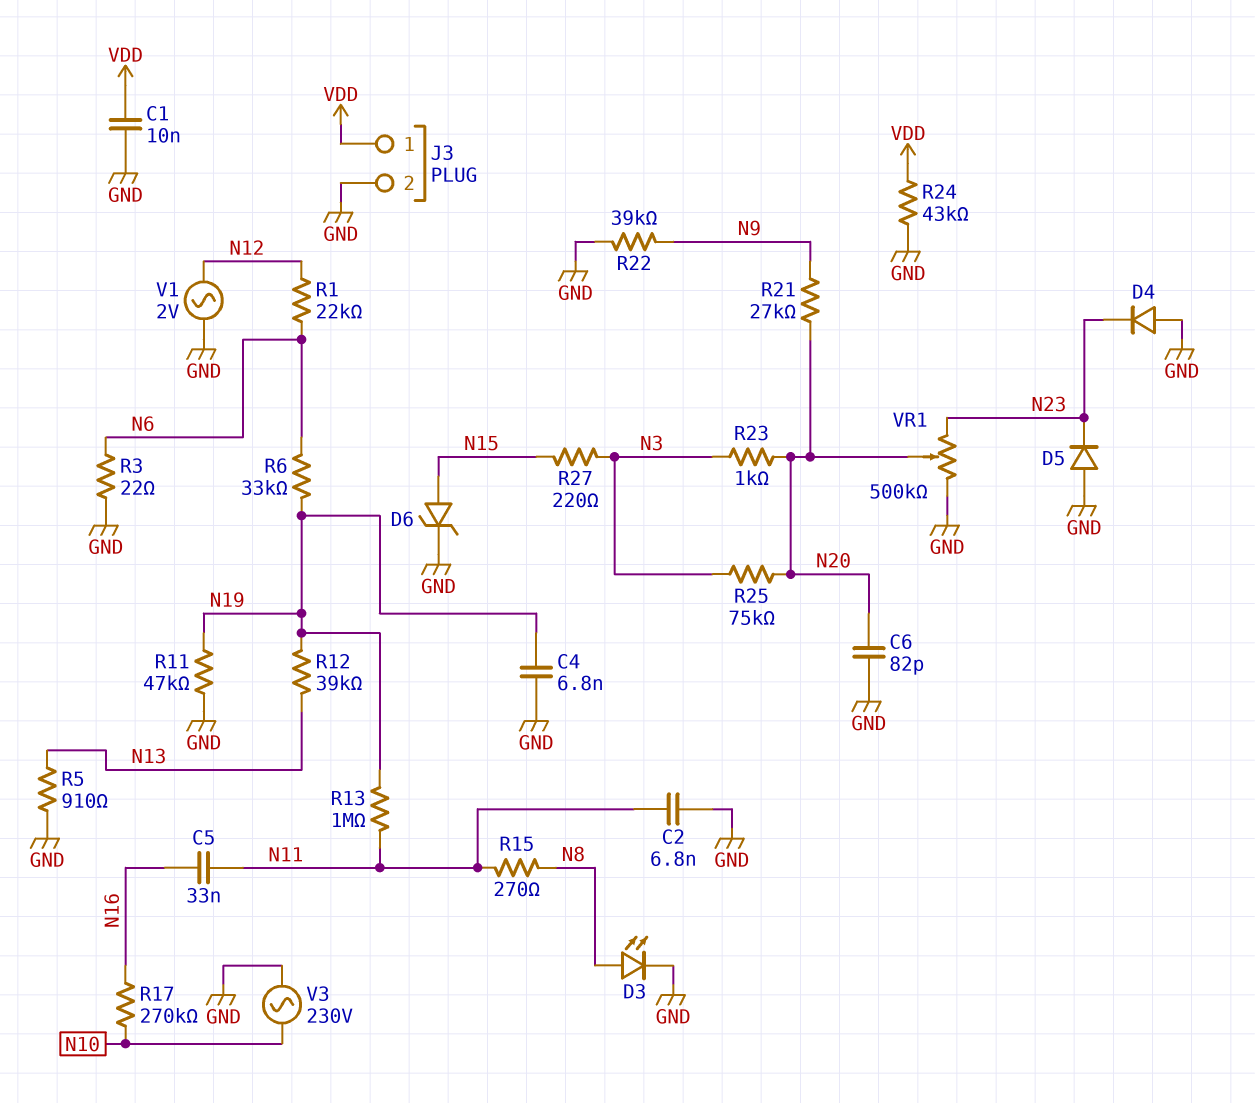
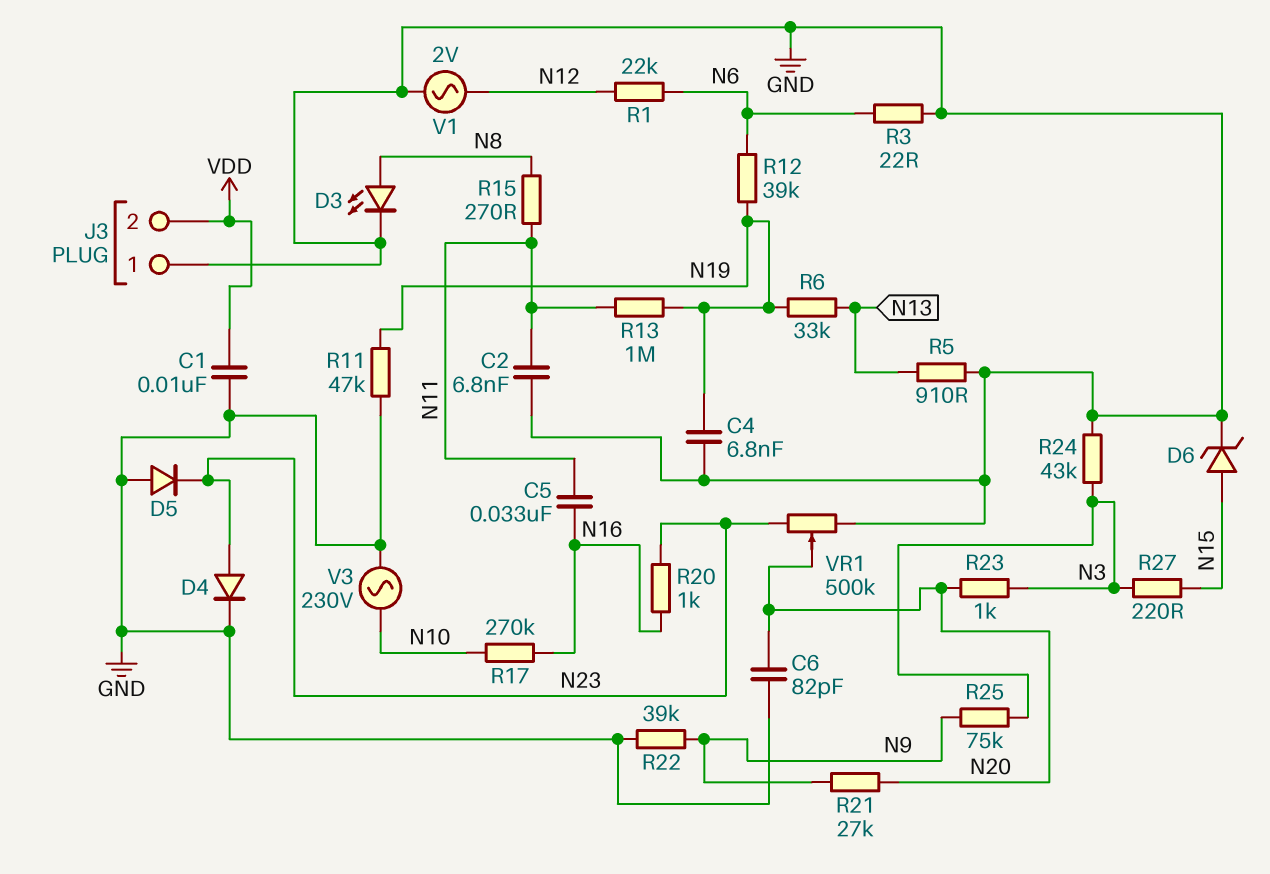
D4: diode (A GND, K N23) -> diode (A N23, K GND)
J3 pin 1: VDD -> GND
J3 pin 2: GND -> VDD
R6: 33k (N6, N19) -> 33k (N13, N19)
R12: 39k (N13, N19) -> 39k (N6, N19)
R20: none -> 1k (N16, N23)
R24: 43k (GND, VDD) -> 43k (GND, N3)
R25: 75k (N3, N20) -> 75k (N3, N9)

